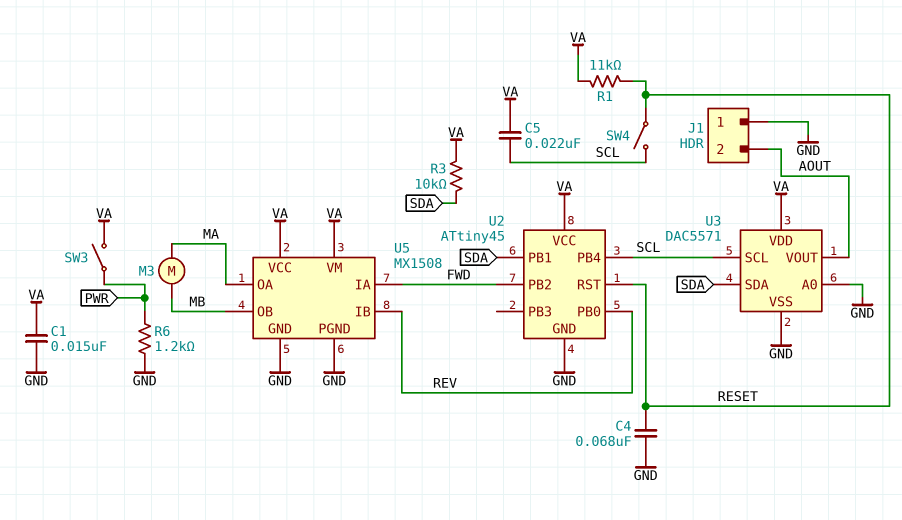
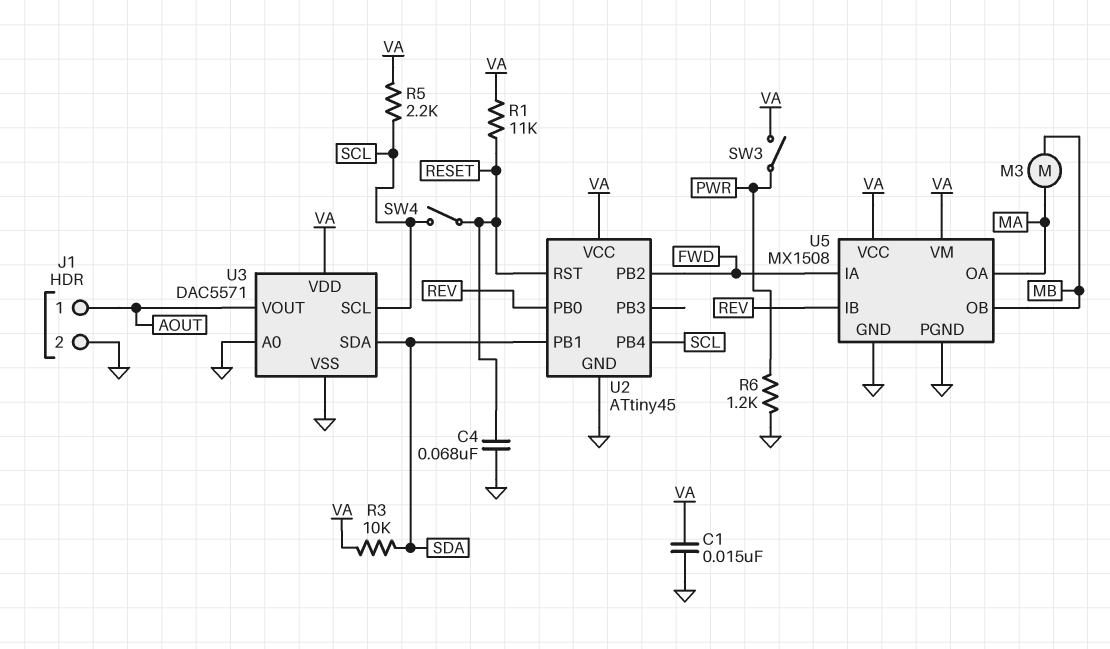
C5: 22nF (SCL, VA) -> none
J1 pin 1: GND -> AOUT
J1 pin 2: AOUT -> GND
R5: none -> 2.2k (SCL, VA)

